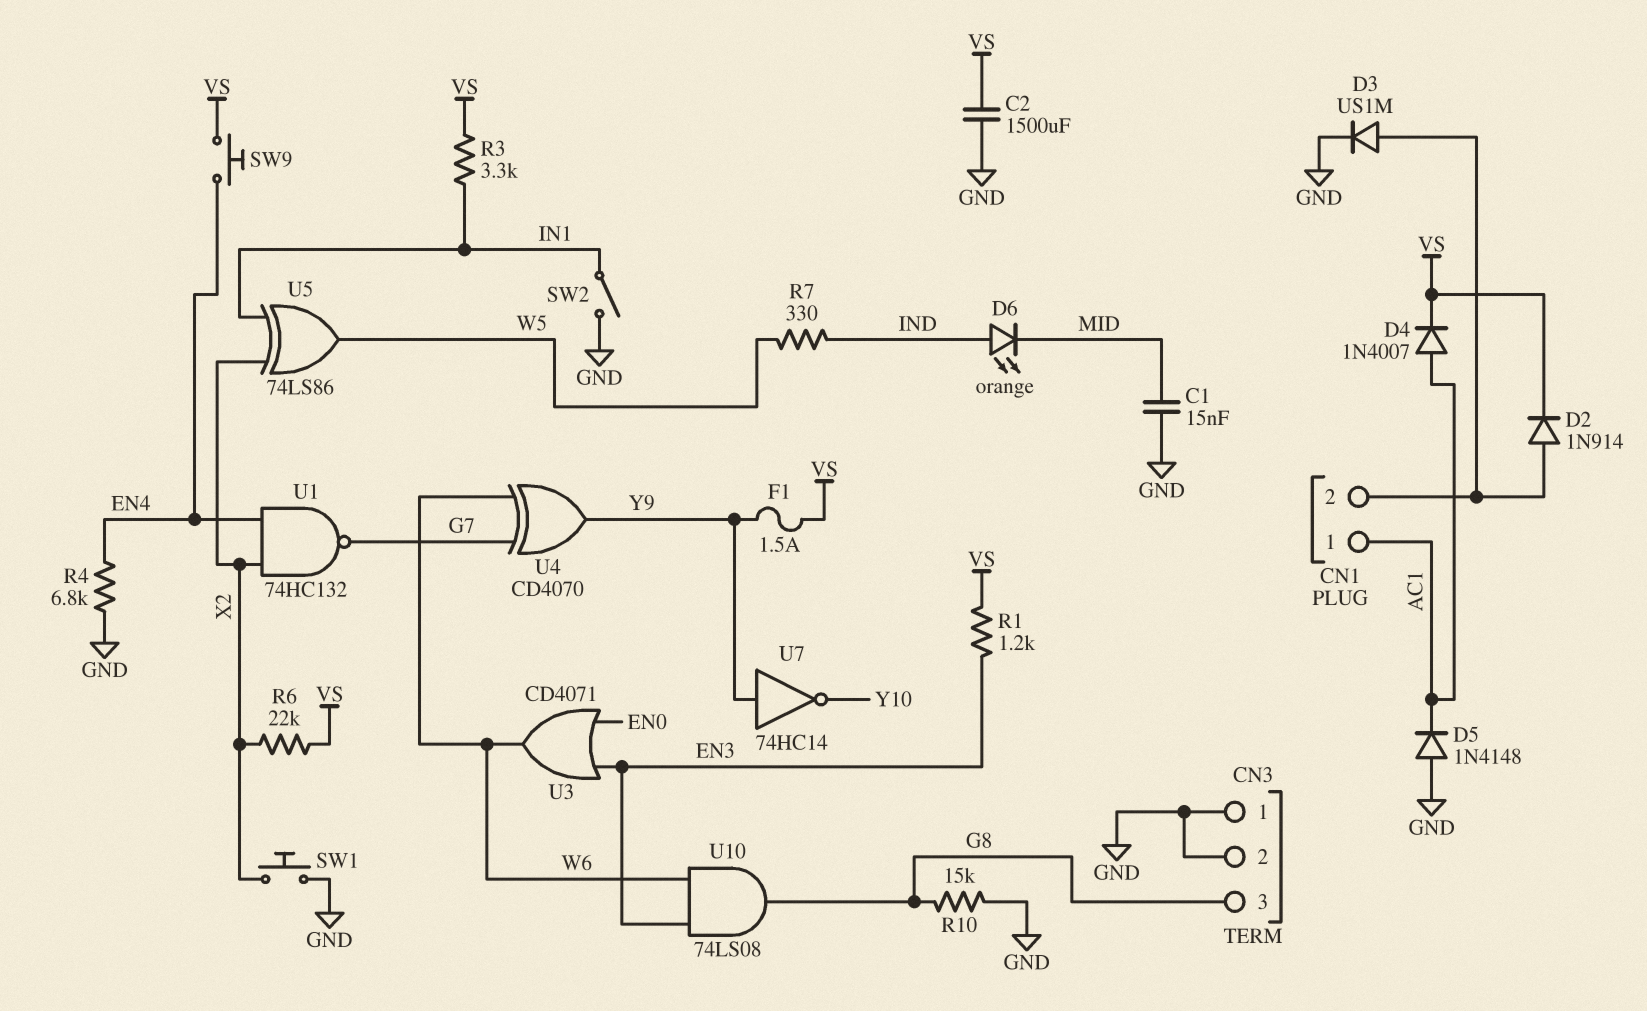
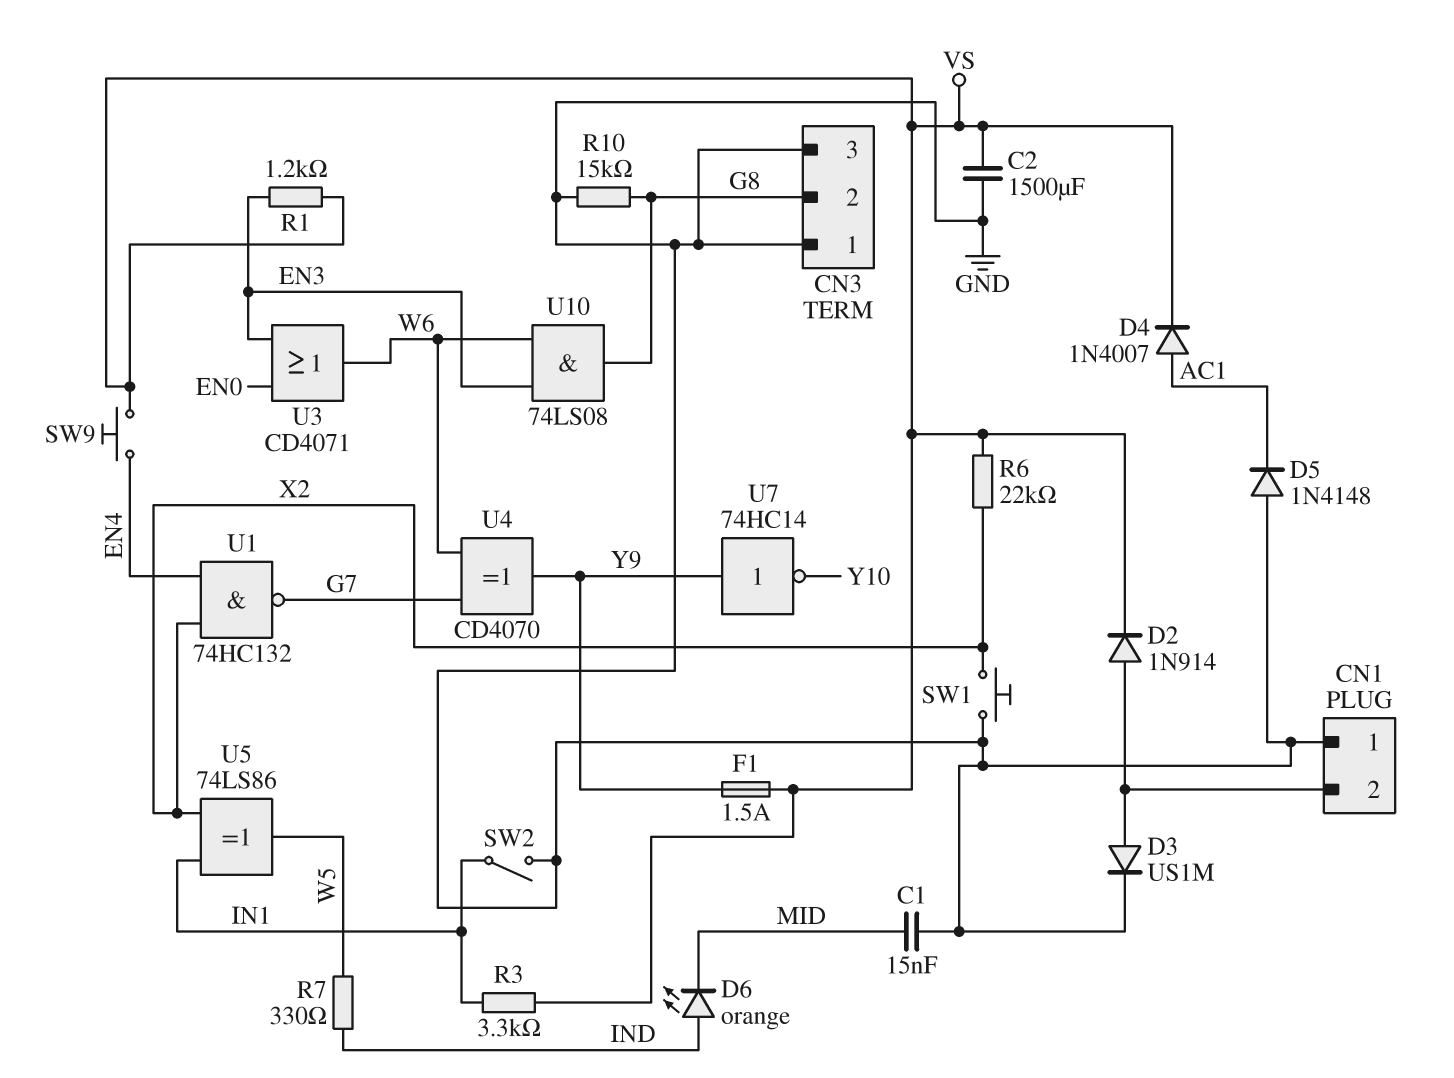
CN1 pin 1: AC1 -> GND
CN3 pin 2: GND -> G8
CN3 pin 3: G8 -> GND
R4: 6.8k (EN4, GND) -> none

